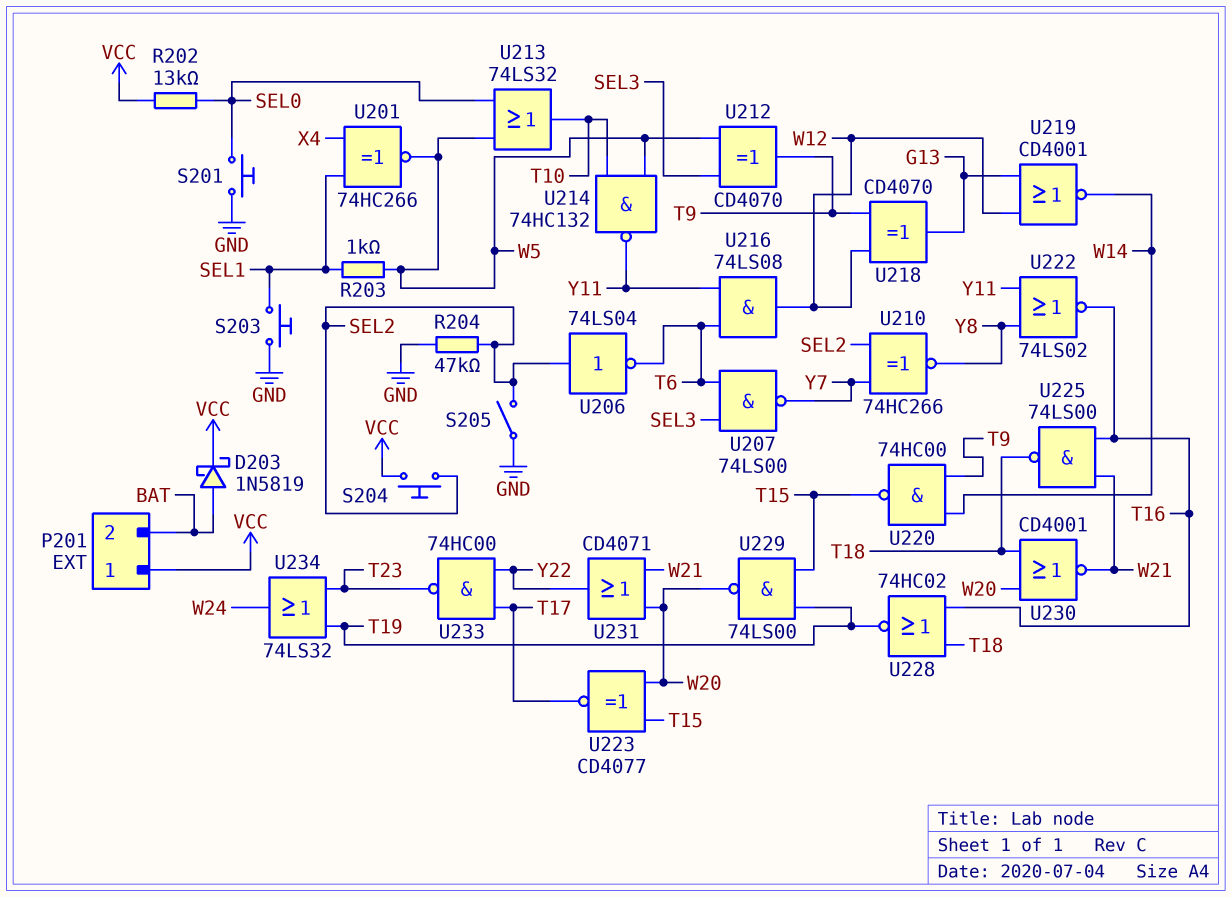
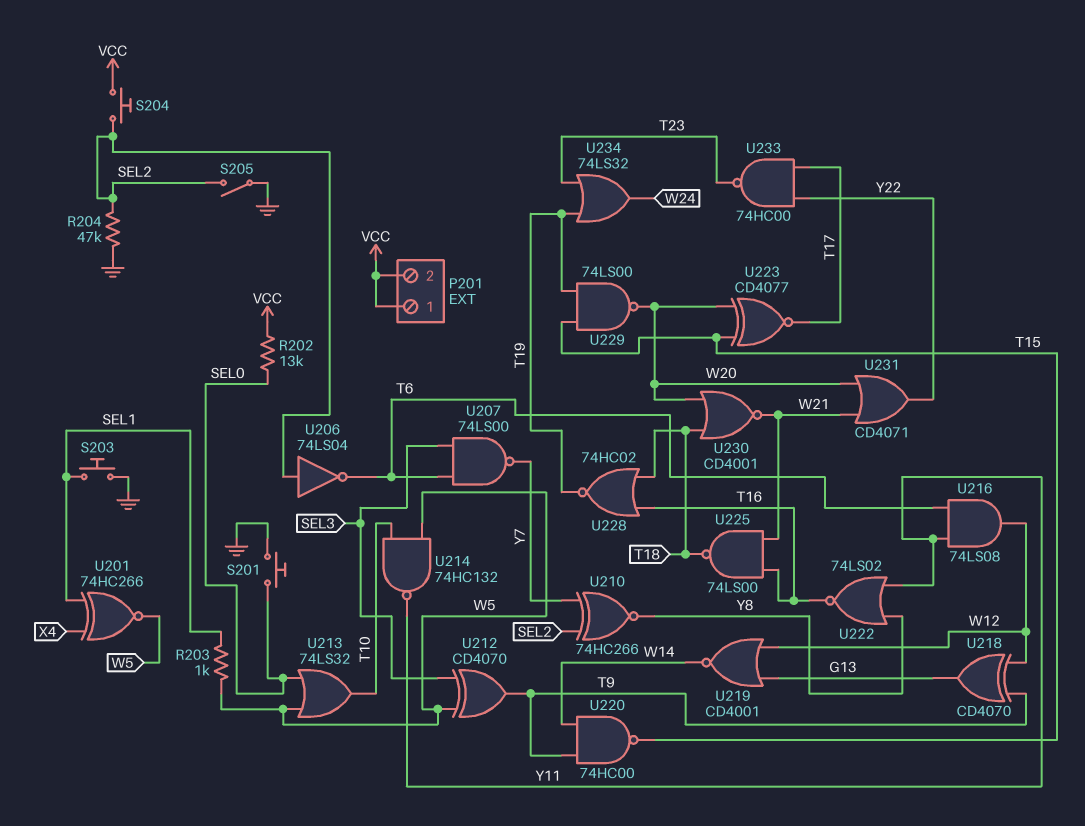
D203: schottky 1N5819 (A BAT, K VCC) -> none
P201 pin 2: BAT -> VCC

